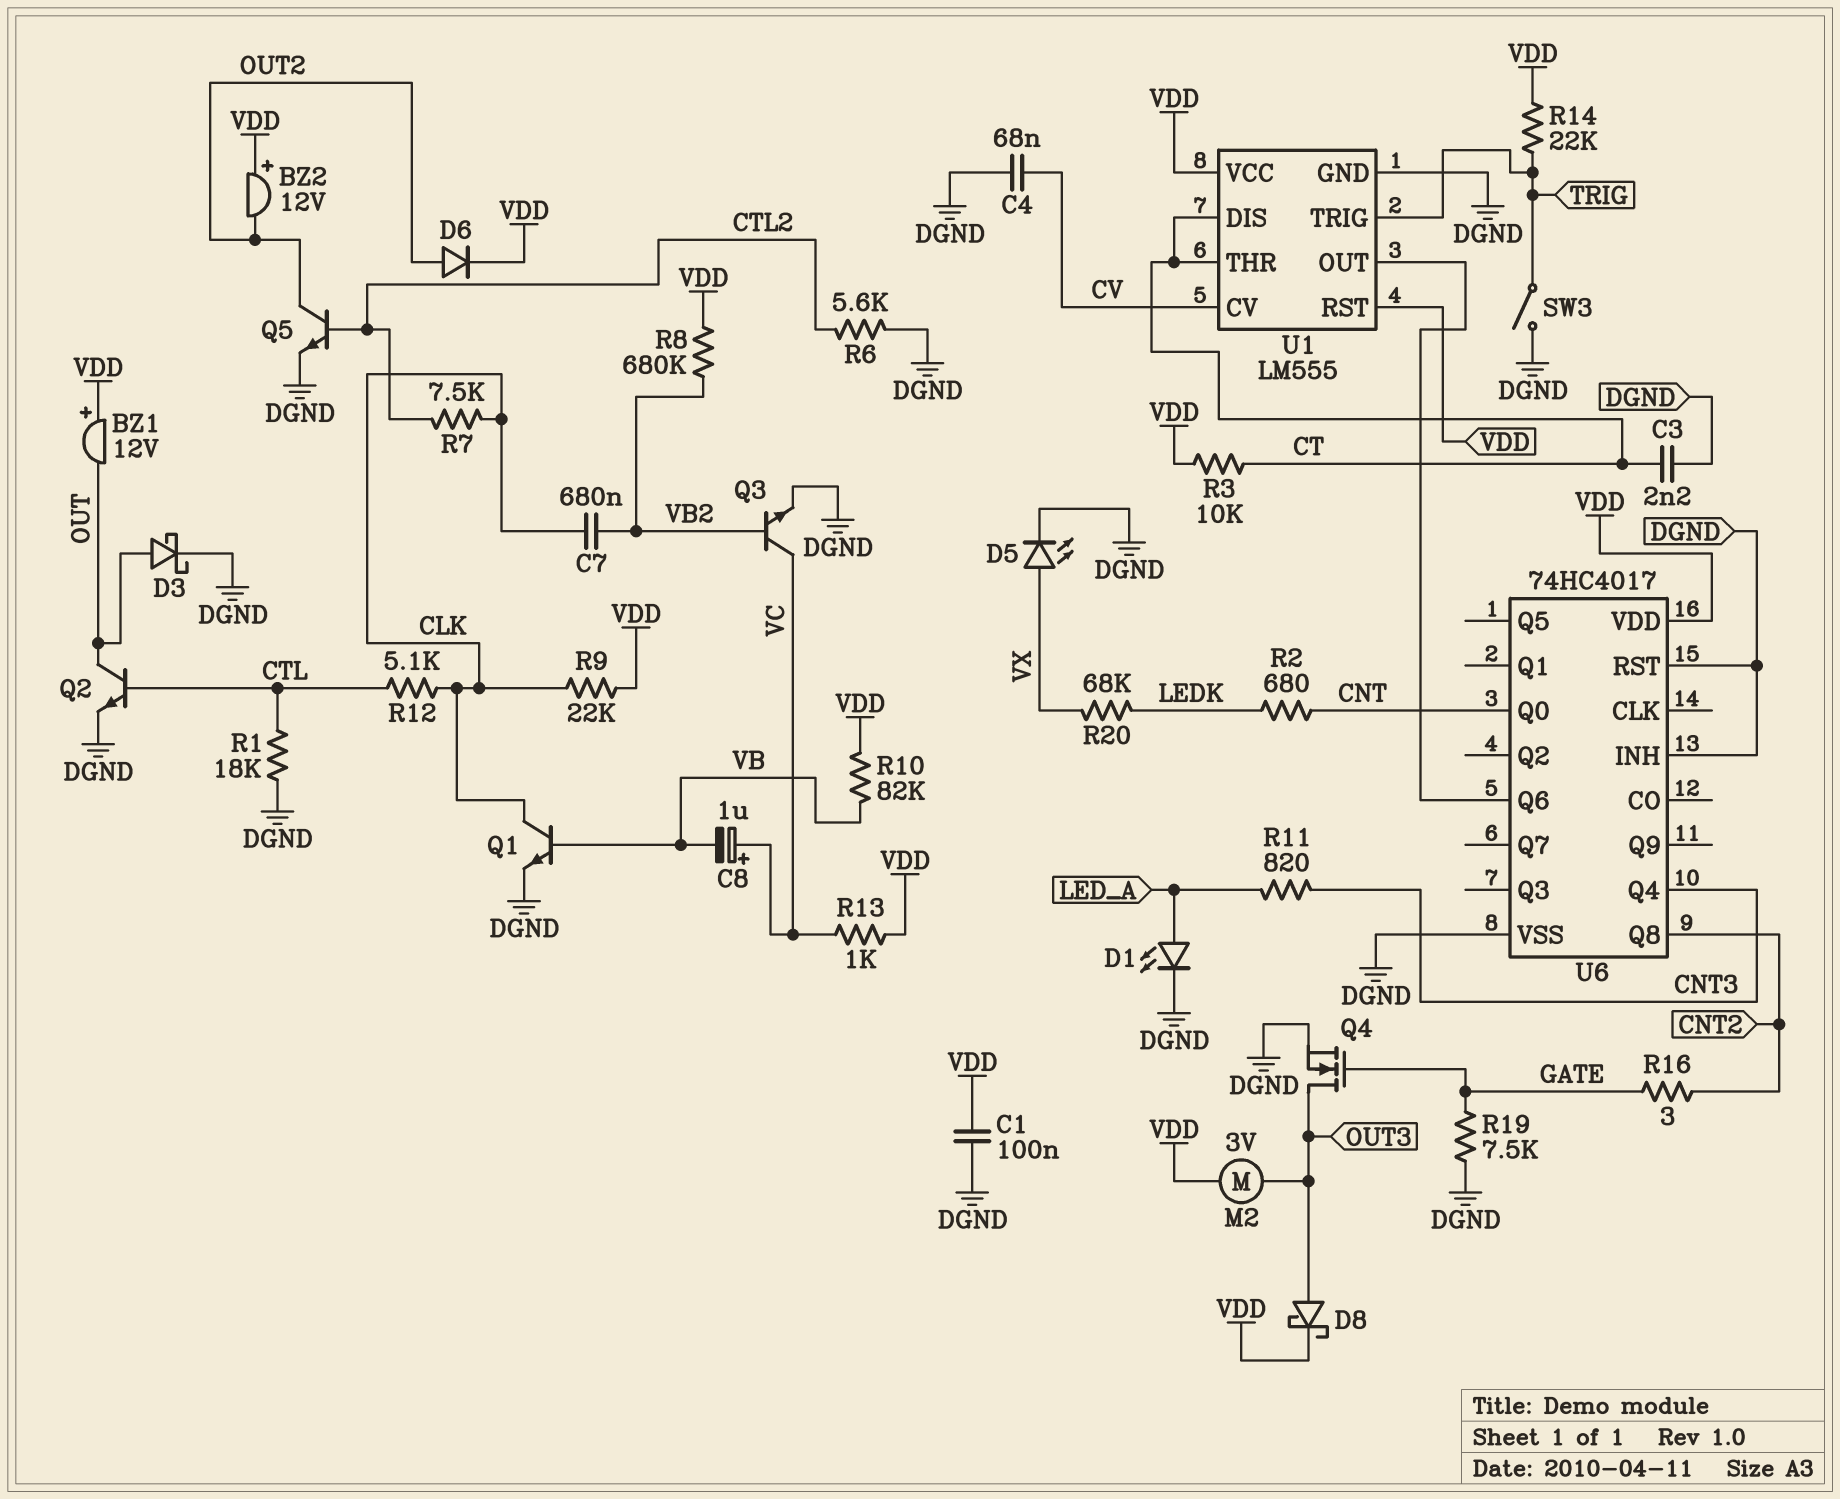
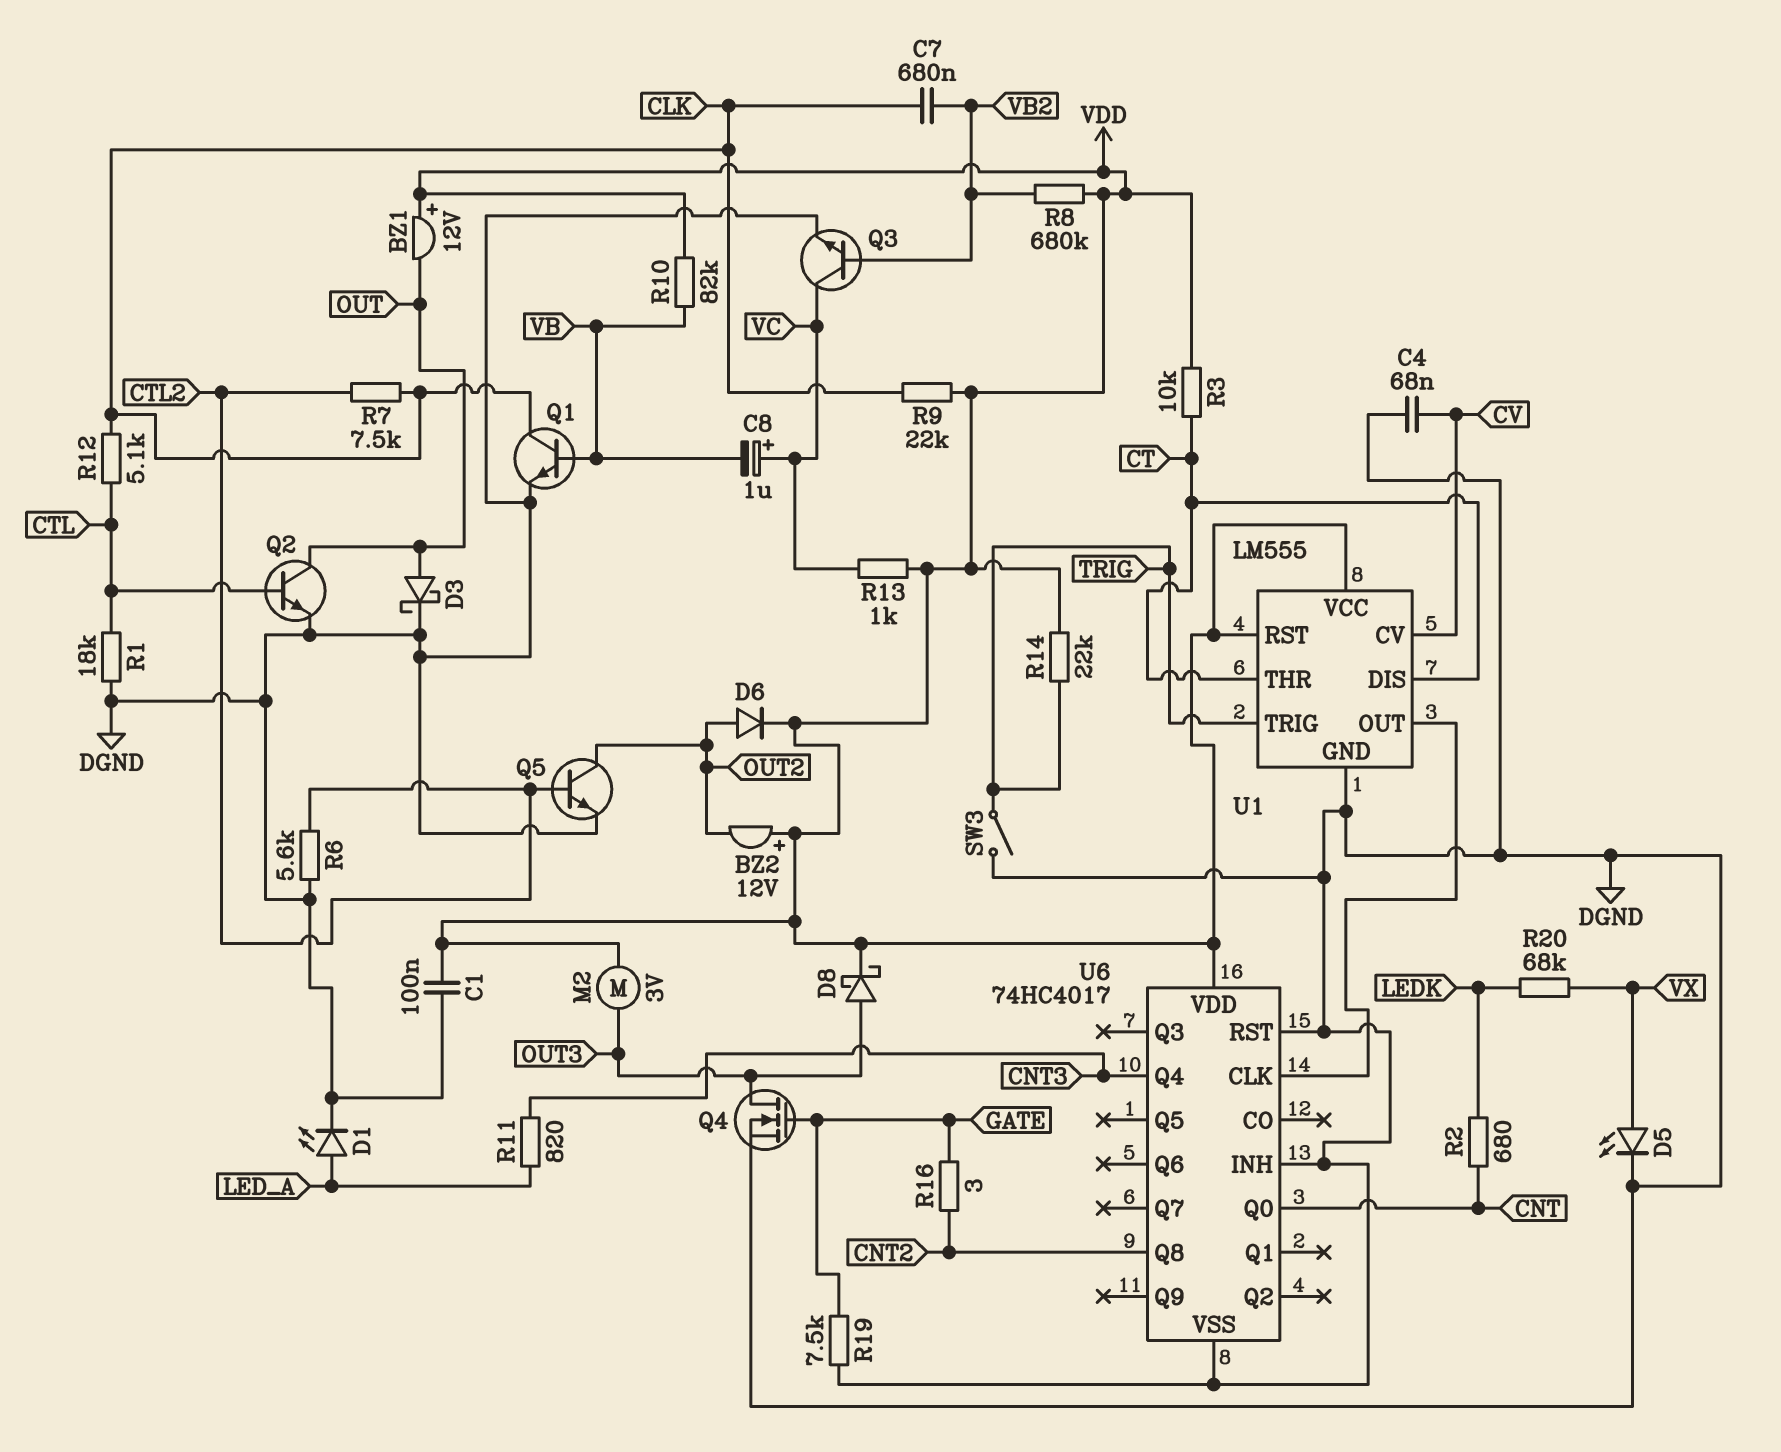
C3: 2.2nF (CT, DGND) -> none
U6 pin CLK: none -> U1/OUT
U6 pin Q6: U1/OUT -> none

